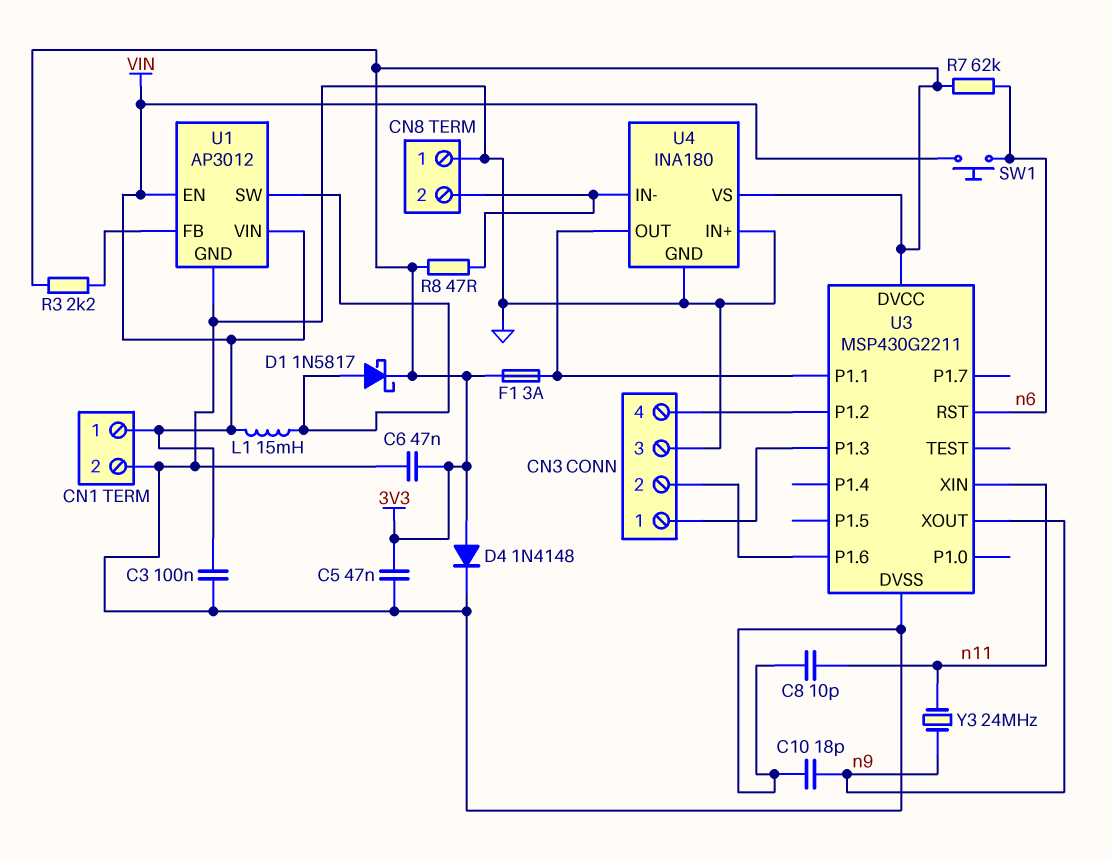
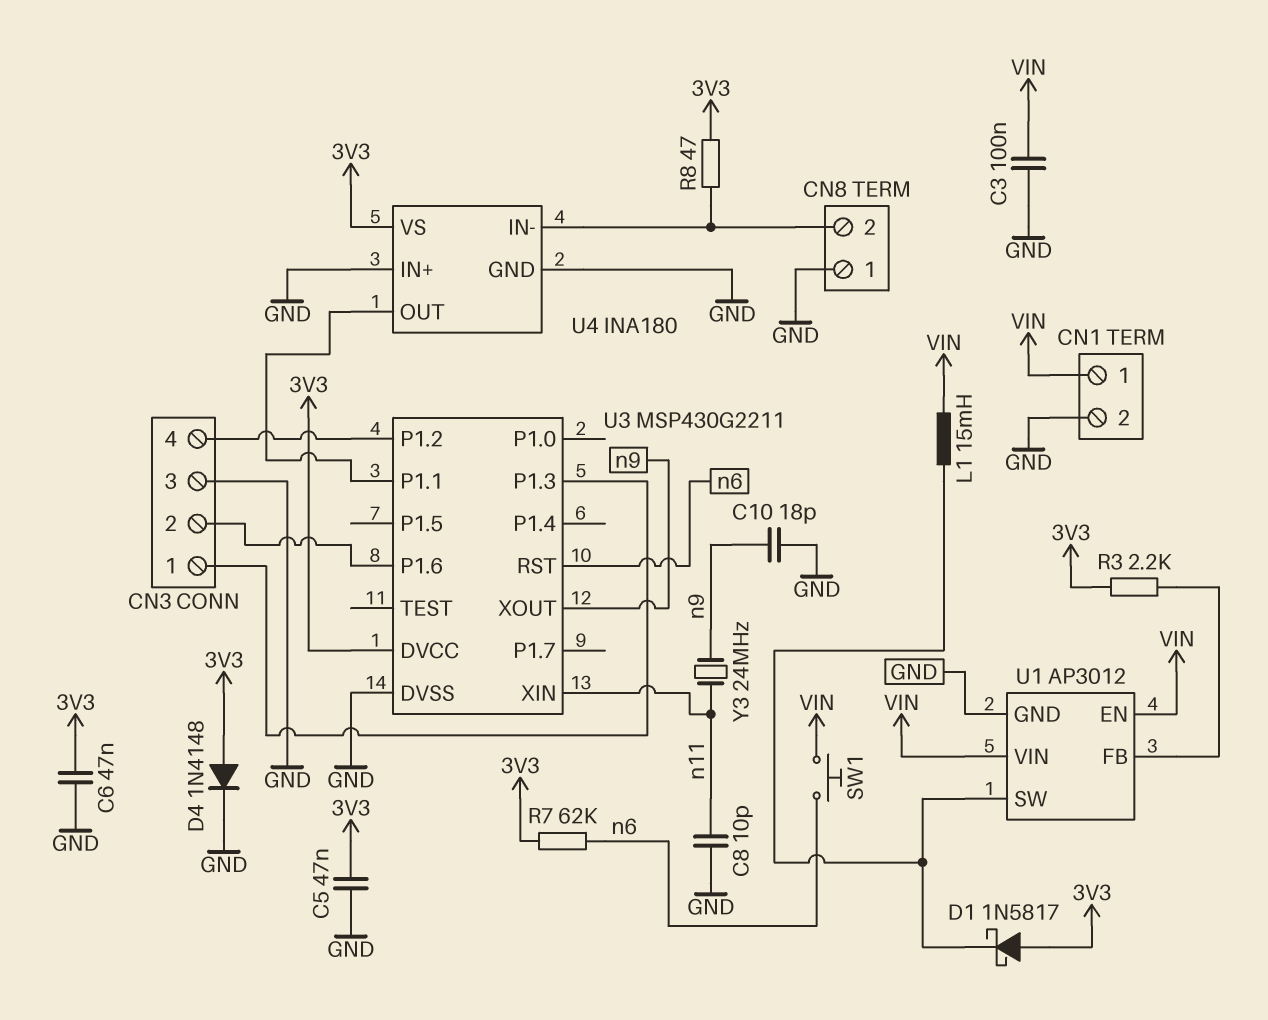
D1: schottky 1N5817 (A U1/SW, K 3V3) -> schottky 1N5817 (A 3V3, K U1/SW)
F1: 3A (3V3, U3/P1.1) -> none

